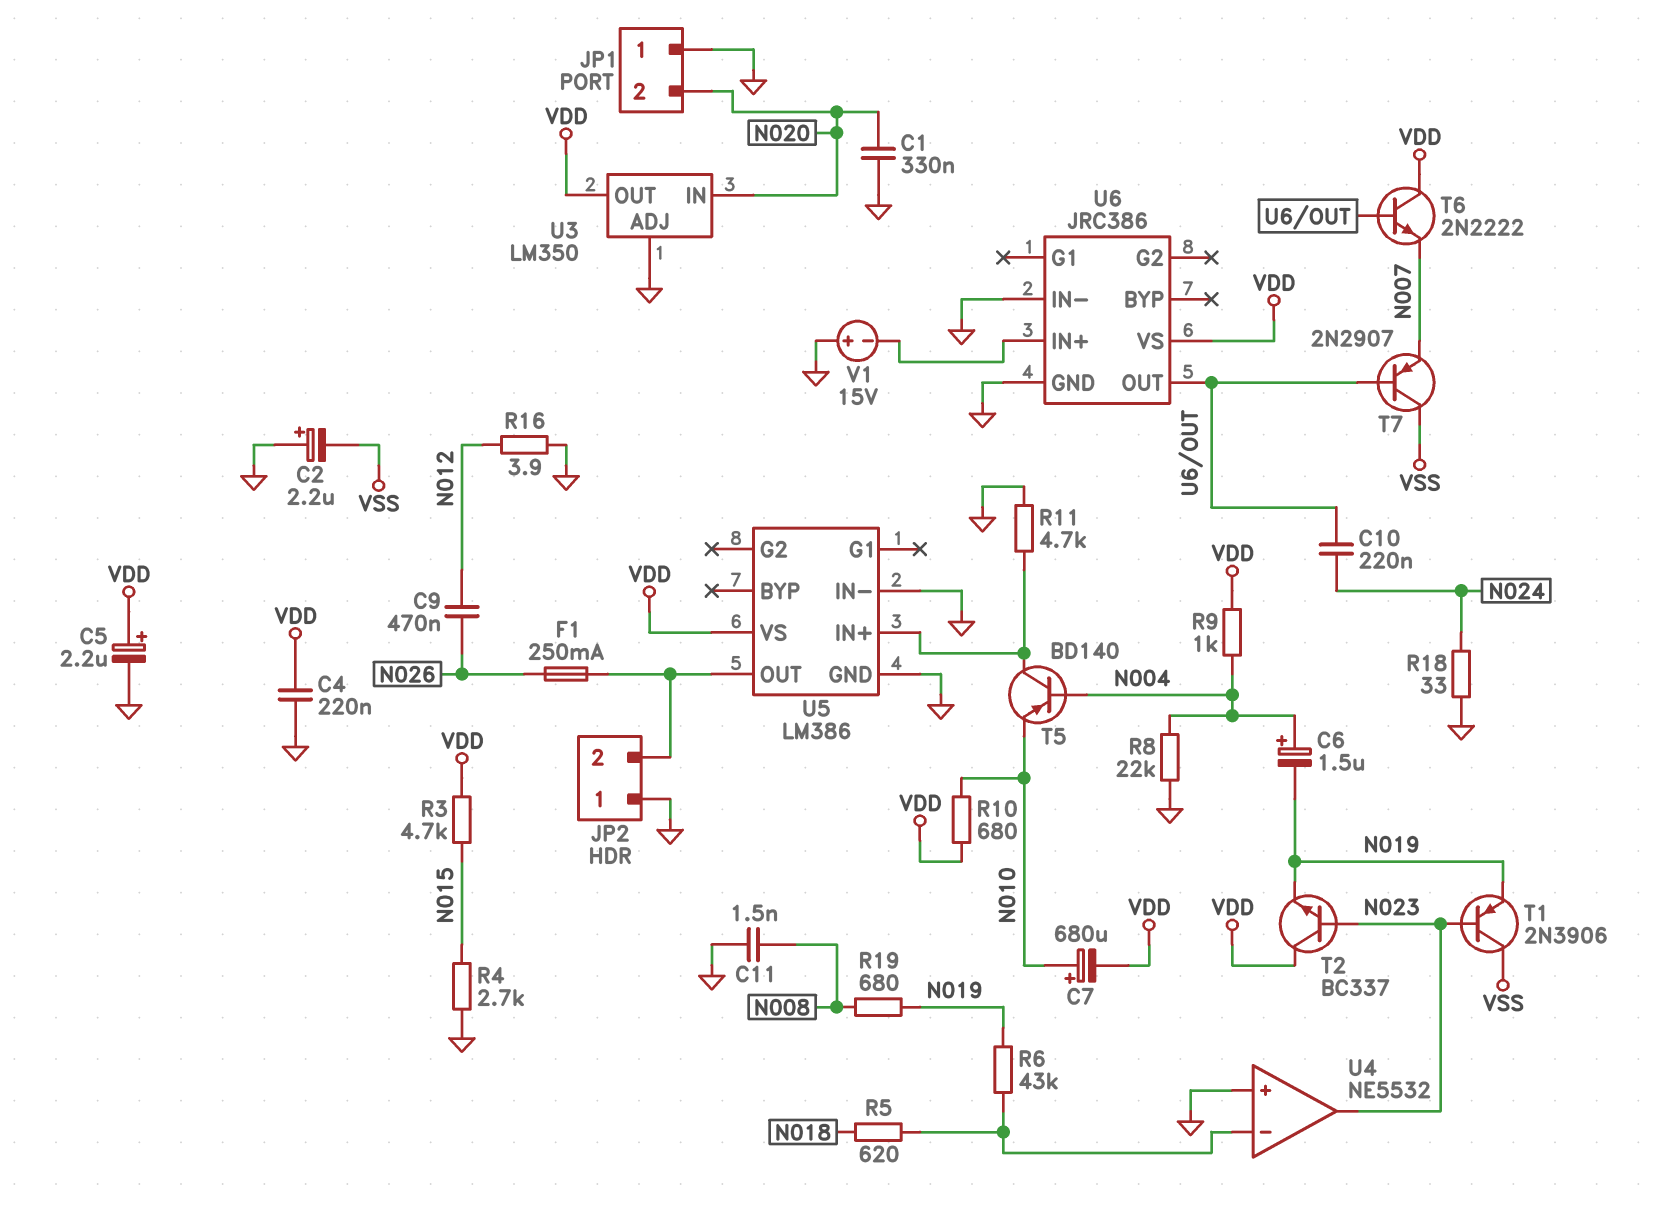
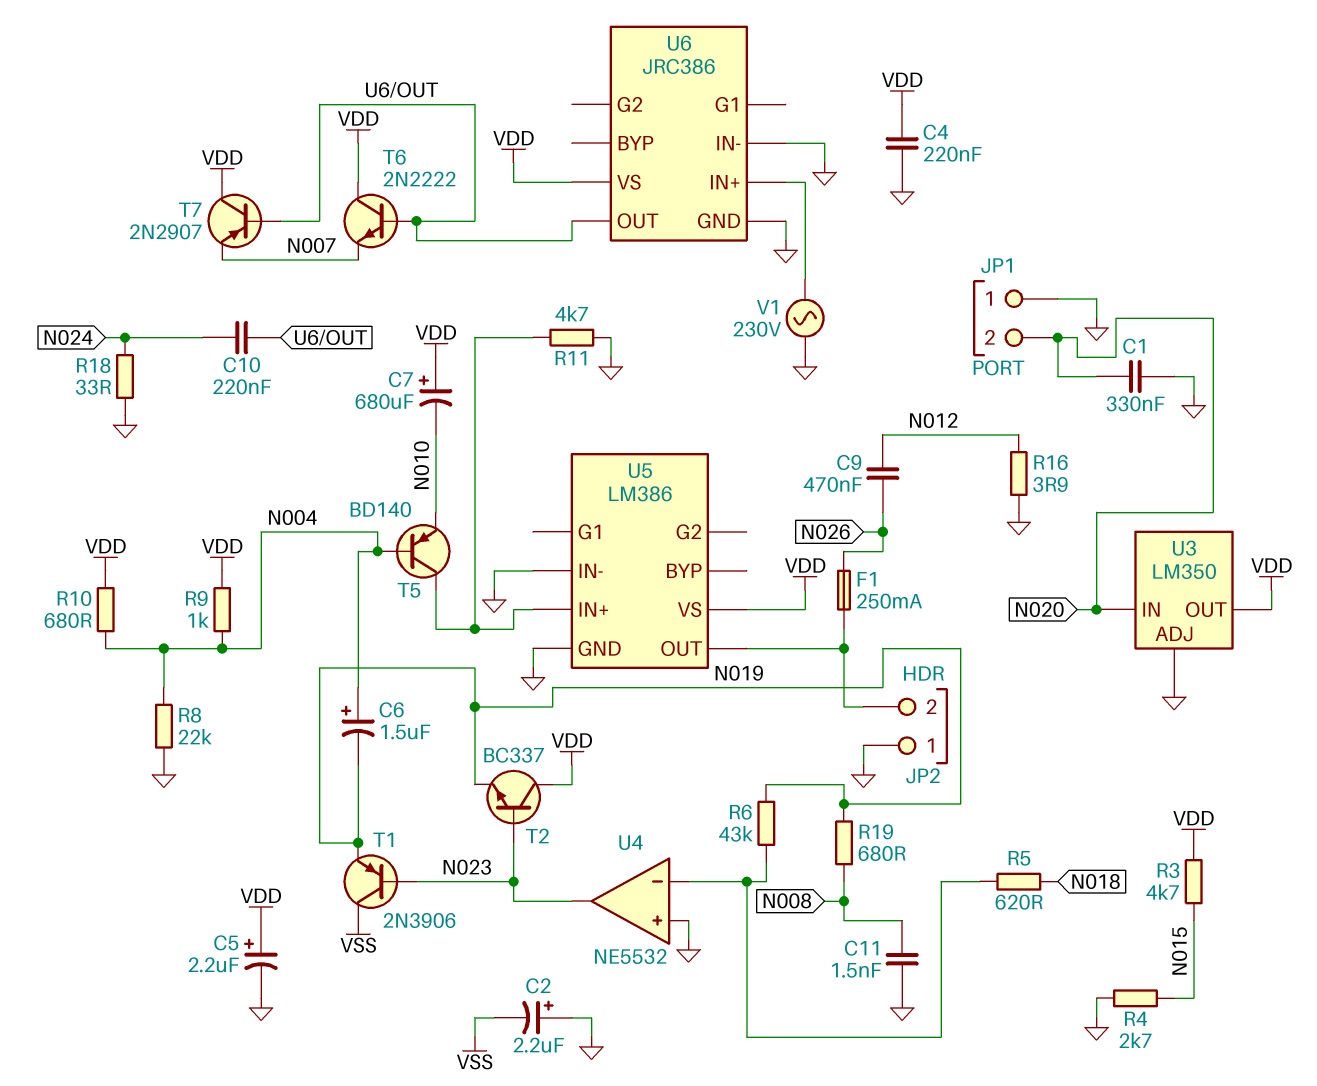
C7: 680uF (plus N010, minus VDD) -> 680uF (plus VDD, minus N010)
R10: 680 (N010, VDD) -> 680 (N004, VDD)
T7: PNP 2N2907 (B U6/OUT, C VSS, E N007) -> PNP 2N2907 (B U6/OUT, C VDD, E N007)
V1: 15V (plus GND, minus U6/IN+) -> AC 230V (GND, U6/IN+)

